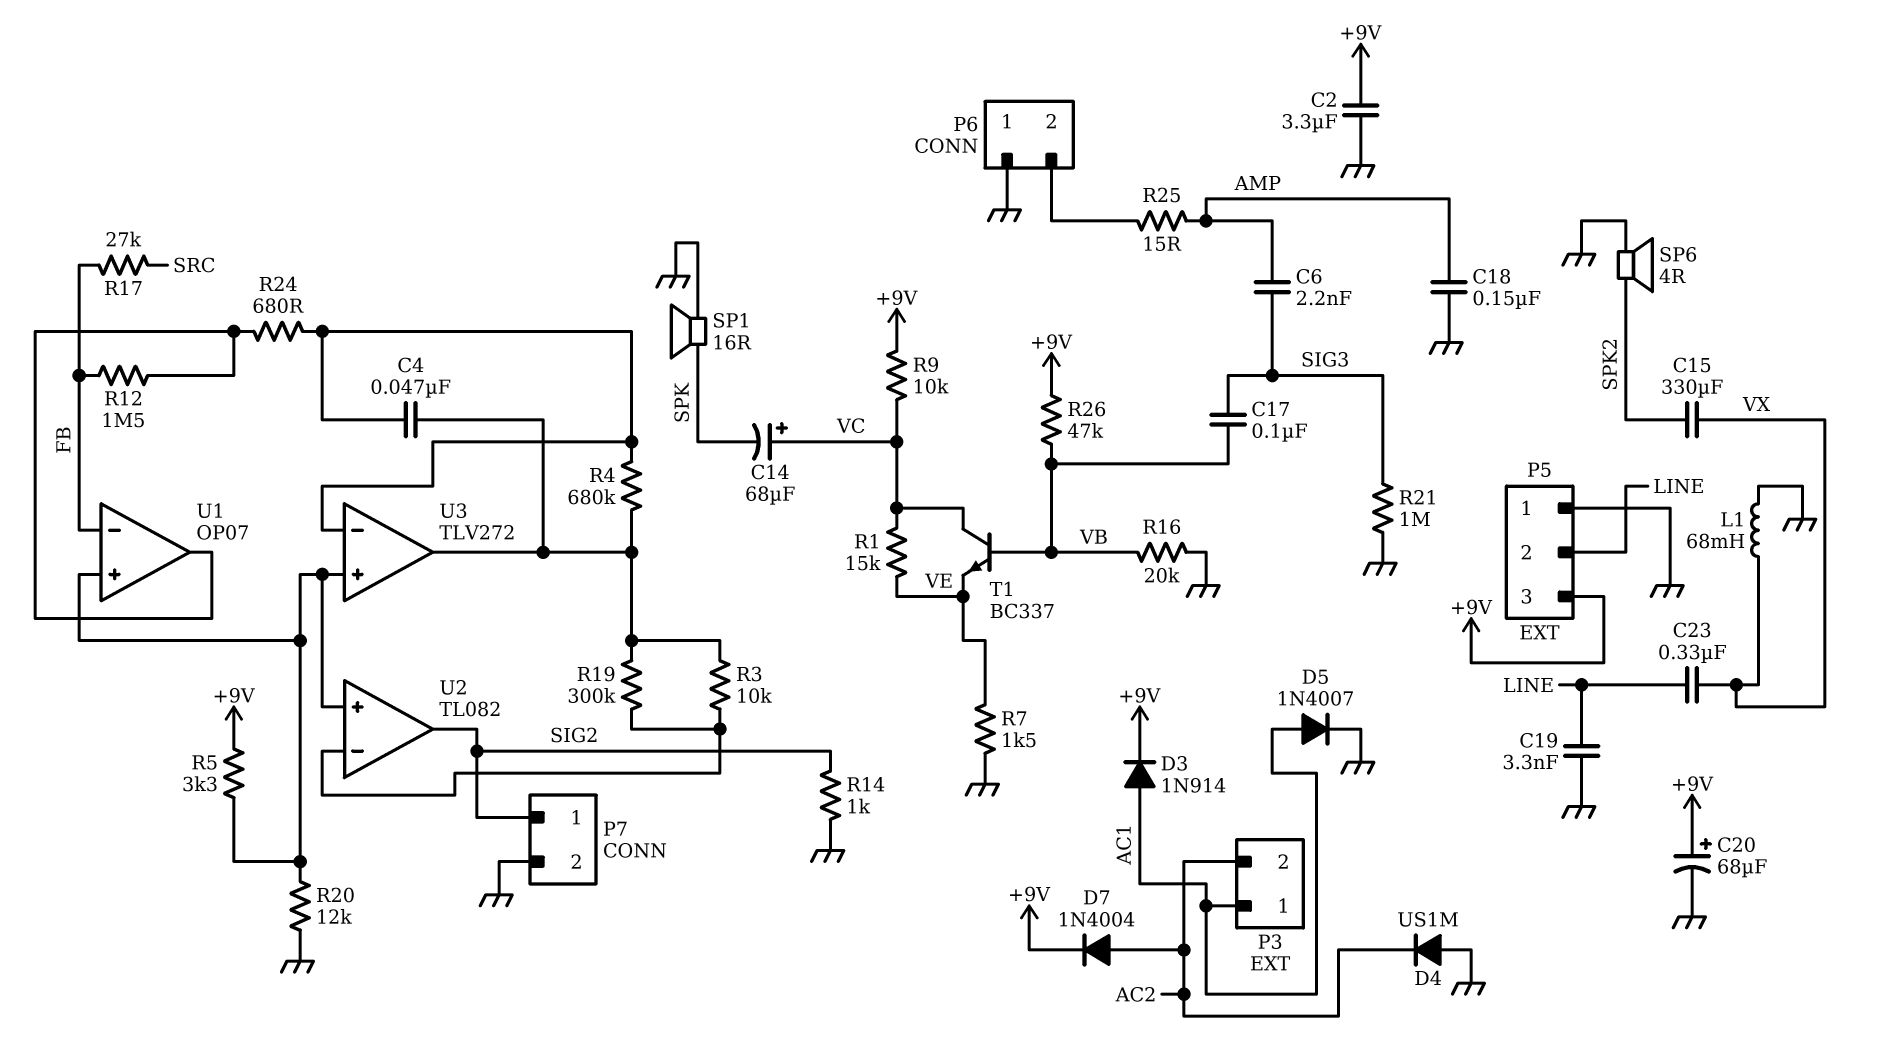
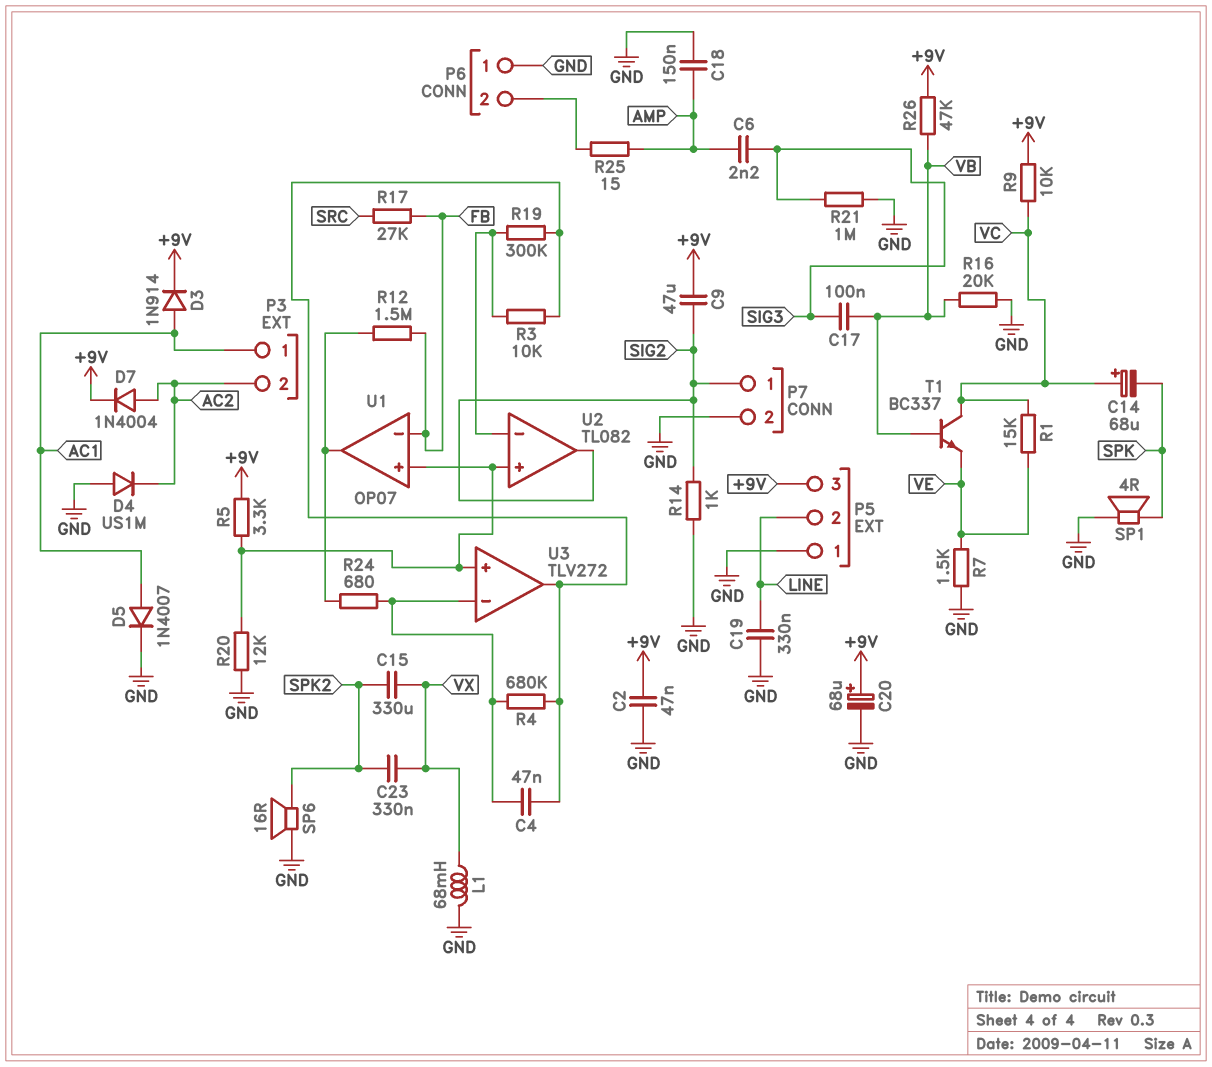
C2: 3.3uF (+9V, GND) -> 47nF (+9V, GND)
C9: none -> 47uF (+9V, SIG2)
C19: 3.3nF (GND, LINE) -> 330nF (GND, LINE)
C23: 330nF (LINE, VX) -> 330nF (SPK2, VX)
SP1: speaker 16R (GND, SPK) -> speaker 4R (GND, SPK)
SP6: speaker 4R (GND, SPK2) -> speaker 16R (GND, SPK2)

